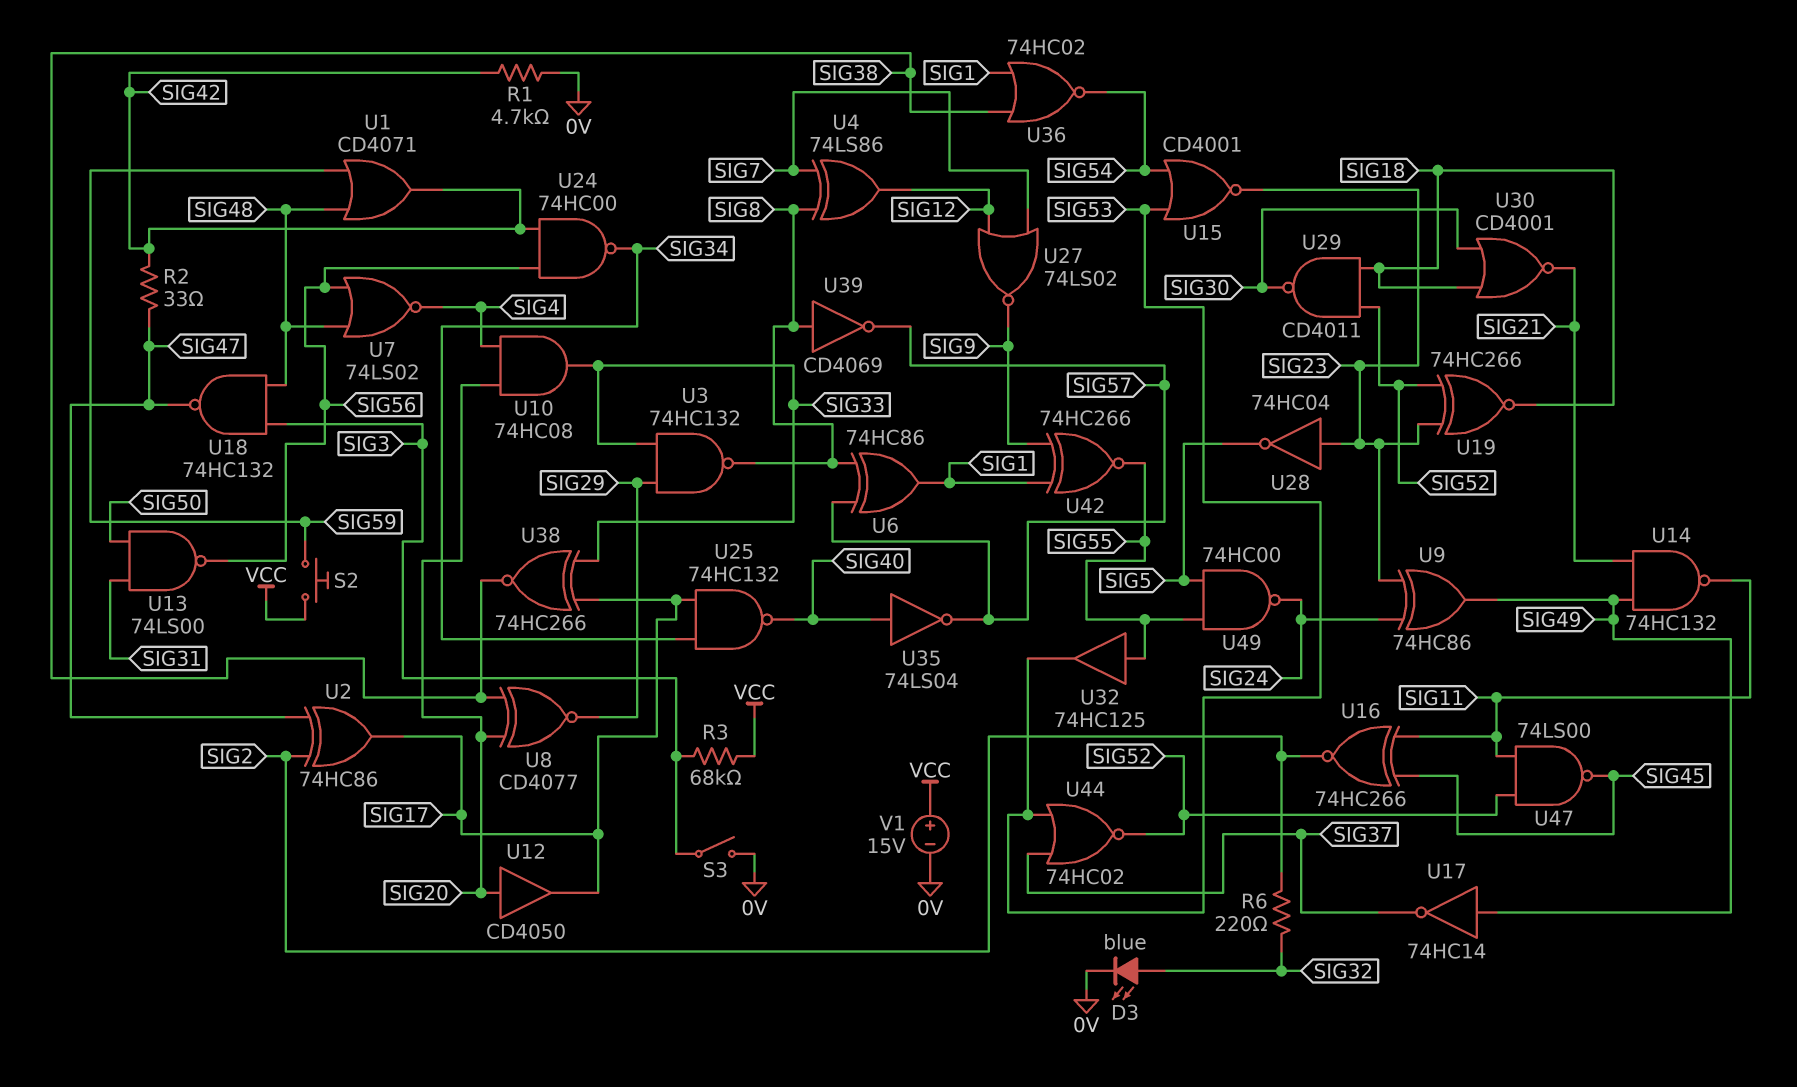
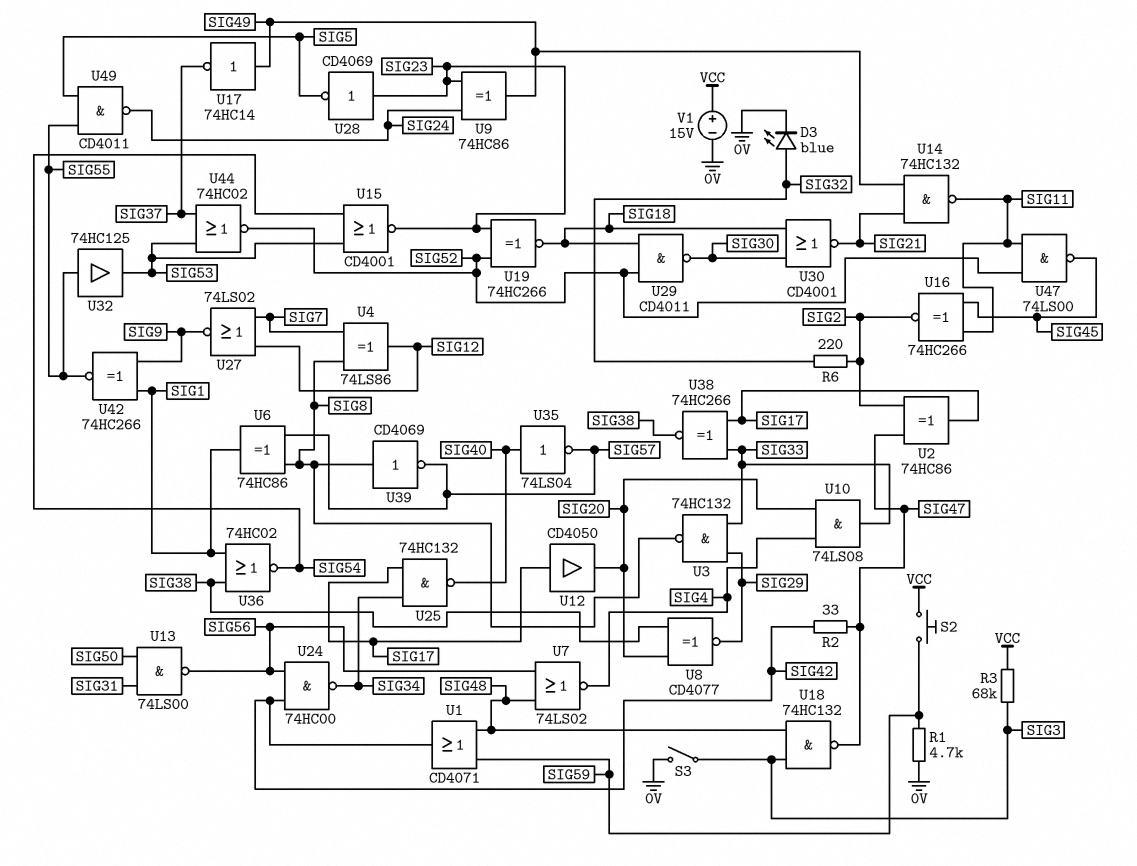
R1: 4.7k (0V, SIG42) -> 4.7k (0V, SIG59)
U10: AND 74HC08 (in SIG4, in SIG20, out SIG33) -> AND 74LS08 (in SIG4, in SIG20, out SIG33)
U12: buffer CD4050 (in SIG20, out SIG17) -> buffer CD4050 (in SIG17, out SIG20)
U28: NOT 74HC04 (in SIG23, out SIG5) -> NOT CD4069 (in SIG23, out SIG5)
U49: NAND 74HC00 (in SIG5, in SIG55, out SIG24) -> NAND CD4011 (in SIG5, in SIG55, out SIG24)

